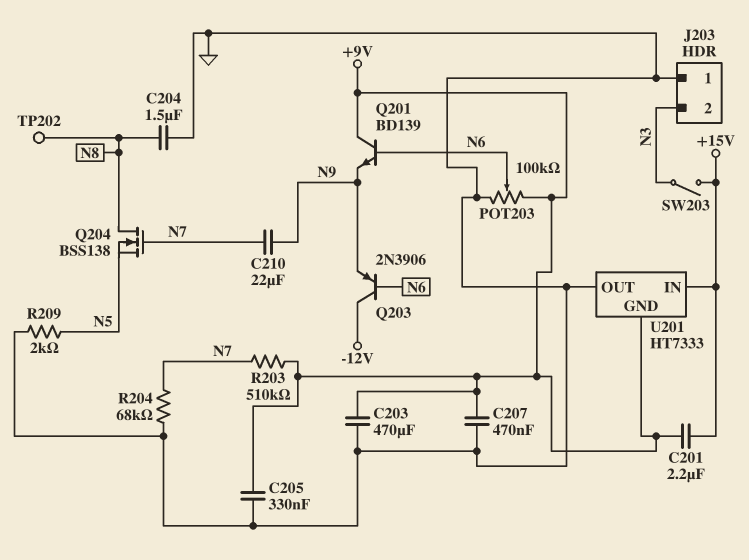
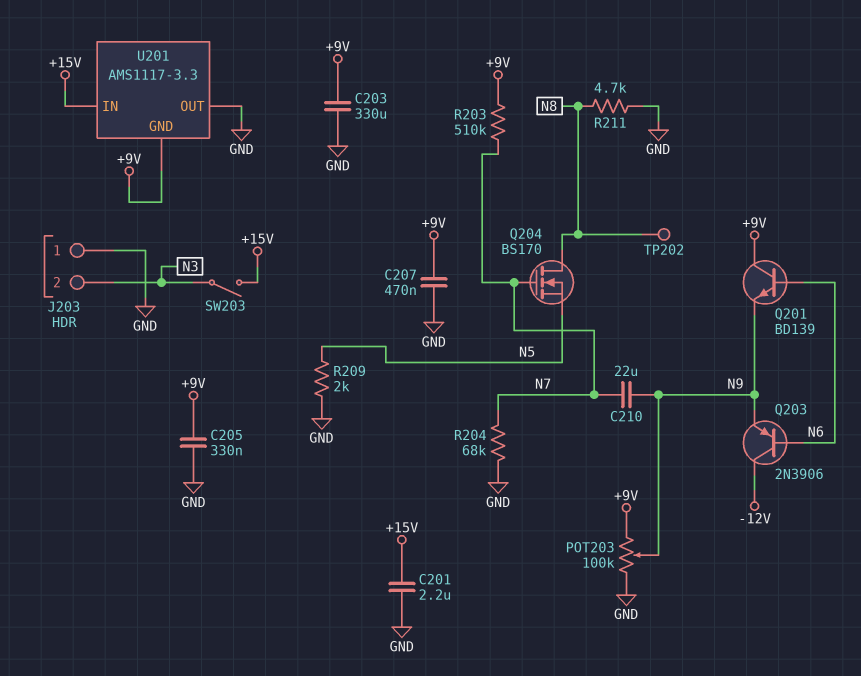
C201: 2.2uF (+9V, +15V) -> 2.2uF (+15V, GND)
C203: 470uF (+9V, GND) -> 330uF (+9V, GND)
C204: 1.5uF (GND, N8) -> none
POT203: 100k (+9V, GND, wiper N6) -> 100k (+9V, GND, wiper N9)
Q204: NMOS BSS138 (G N7, D N8, S N5) -> NMOS BS170 (G N7, D N8, S N5)
R211: none -> 4.7k (GND, N8)
U201: HT7333 -> AMS1117-3.3

